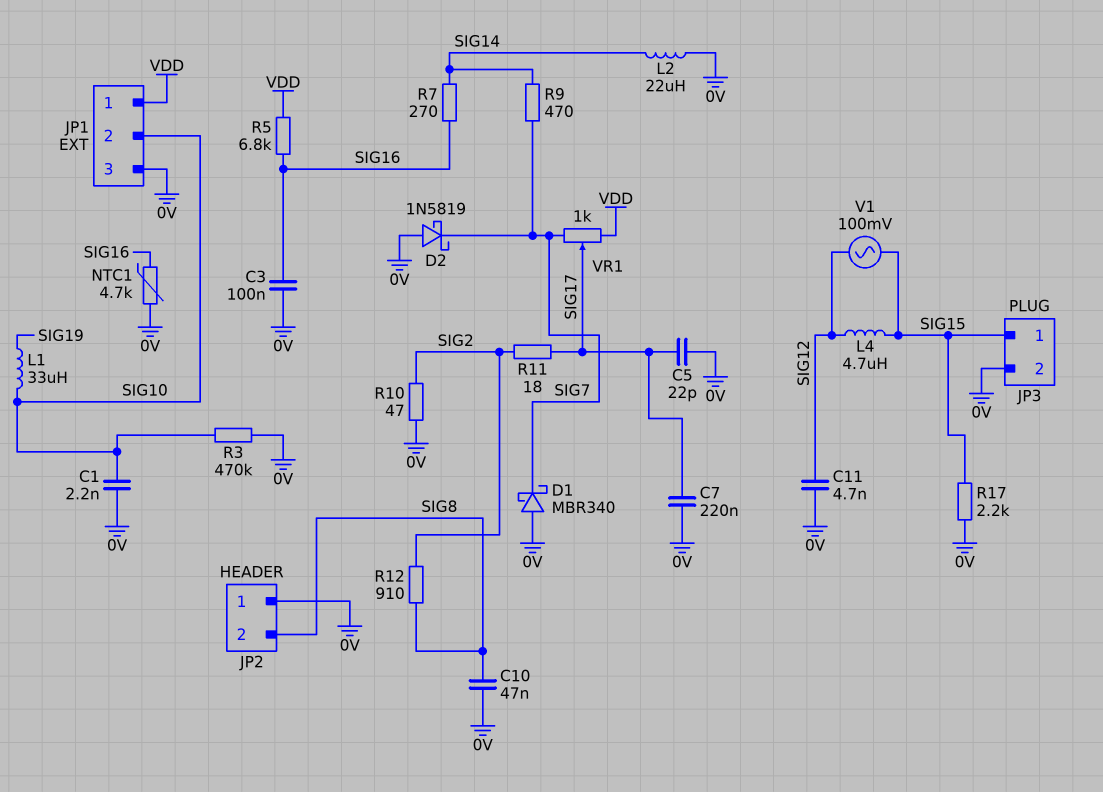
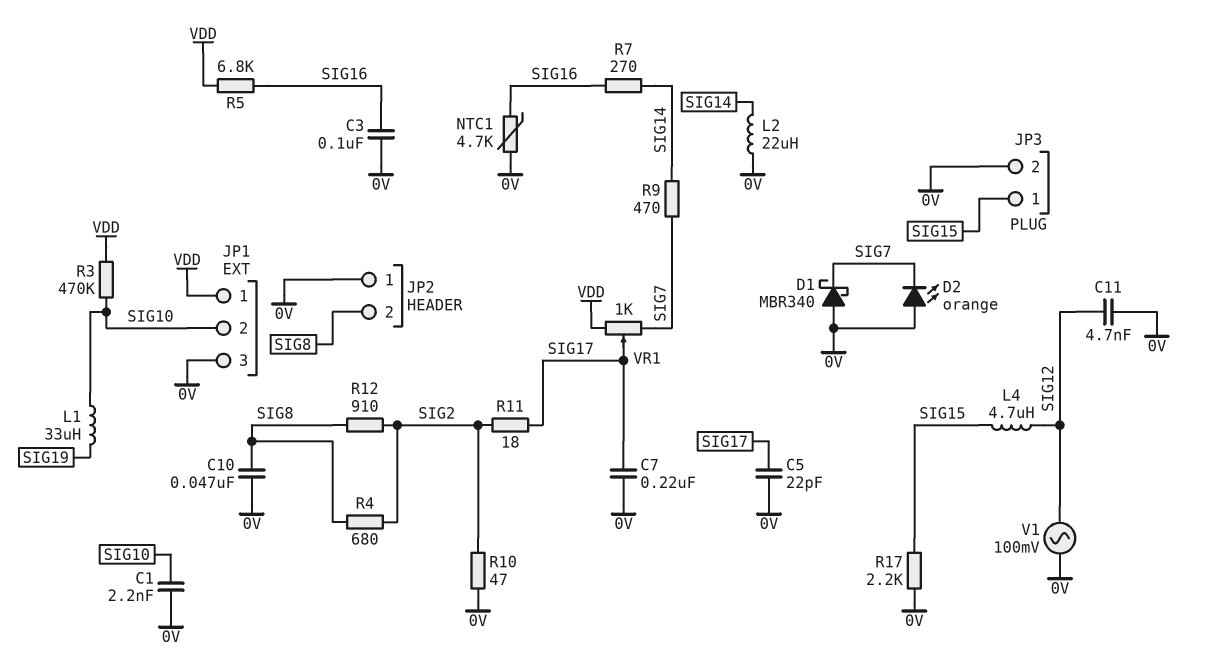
D2: schottky 1N5819 (A 0V, K SIG7) -> LED orange (A 0V, K SIG7)
R3: 470k (0V, SIG10) -> 470k (SIG10, VDD)
R4: none -> 680 (SIG2, SIG8)
V1: AC 100mV (SIG12, SIG15) -> AC 100mV (0V, SIG12)

